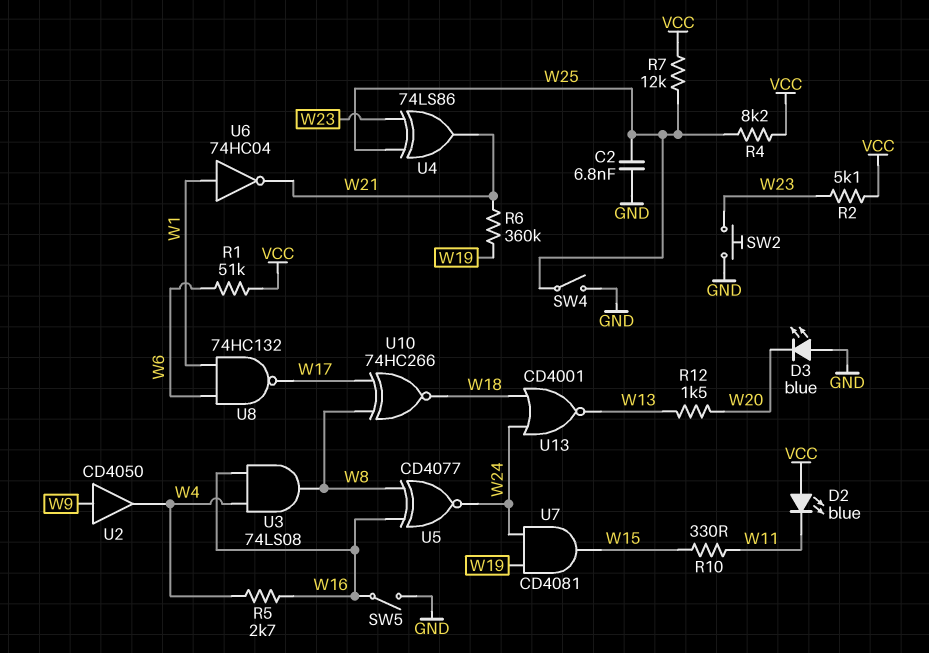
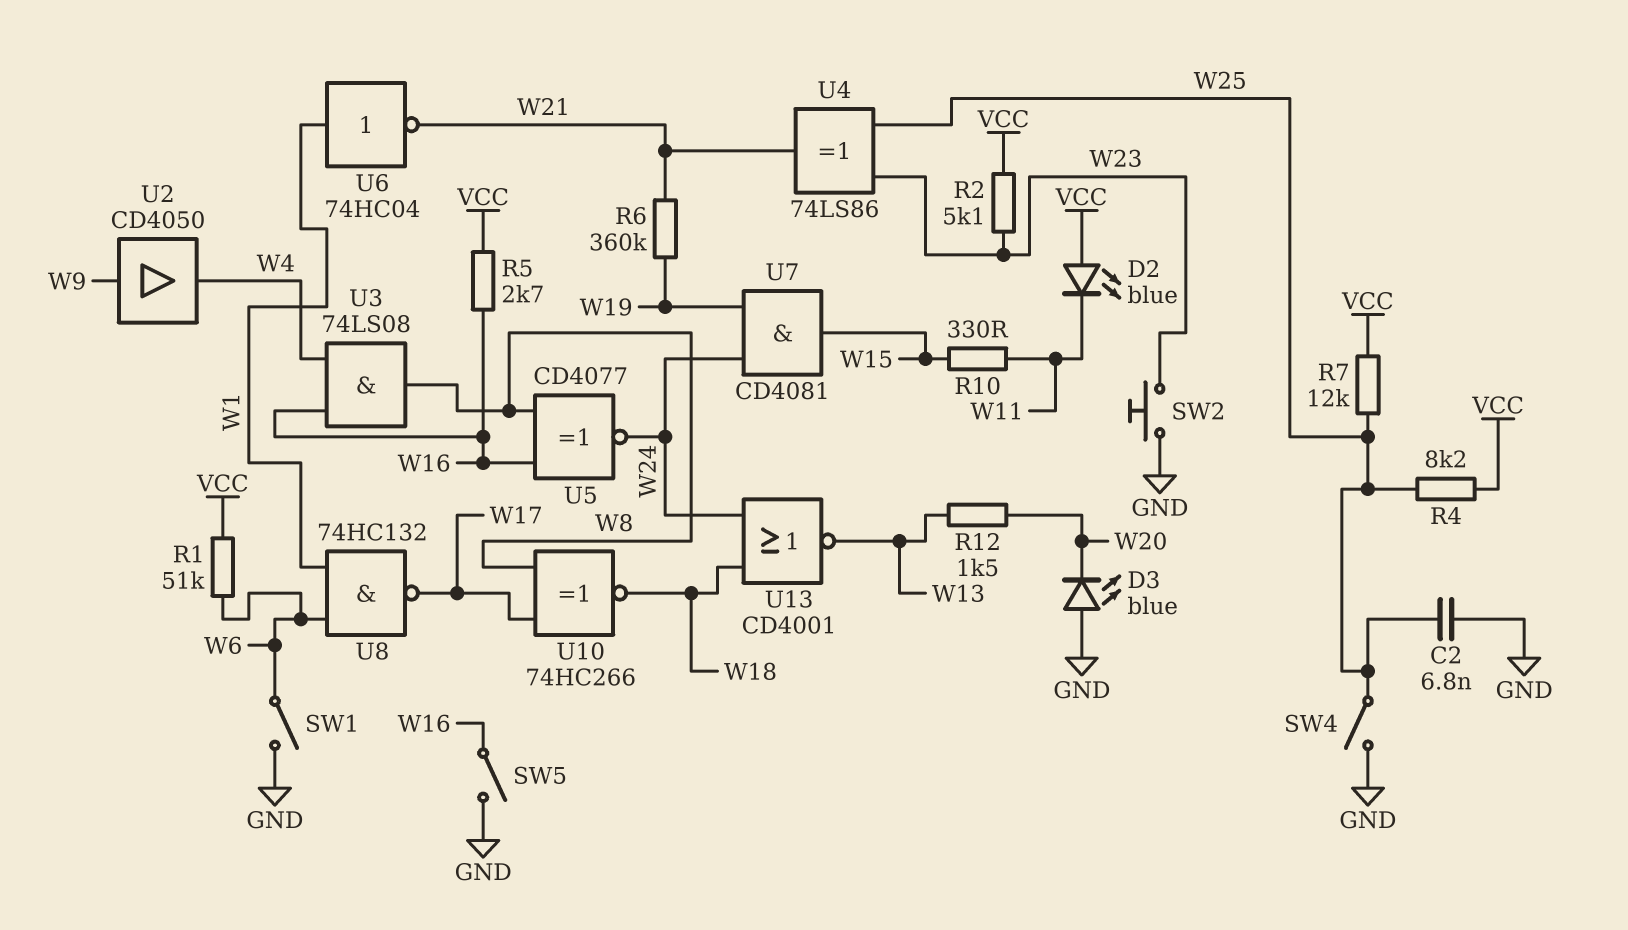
R5: 2.7k (W4, W16) -> 2.7k (VCC, W16)
SW1: none -> switch (GND, W6)

